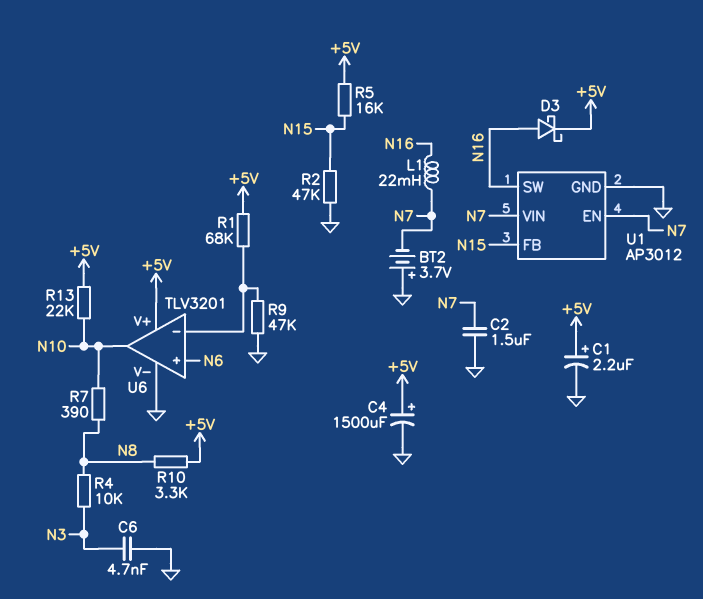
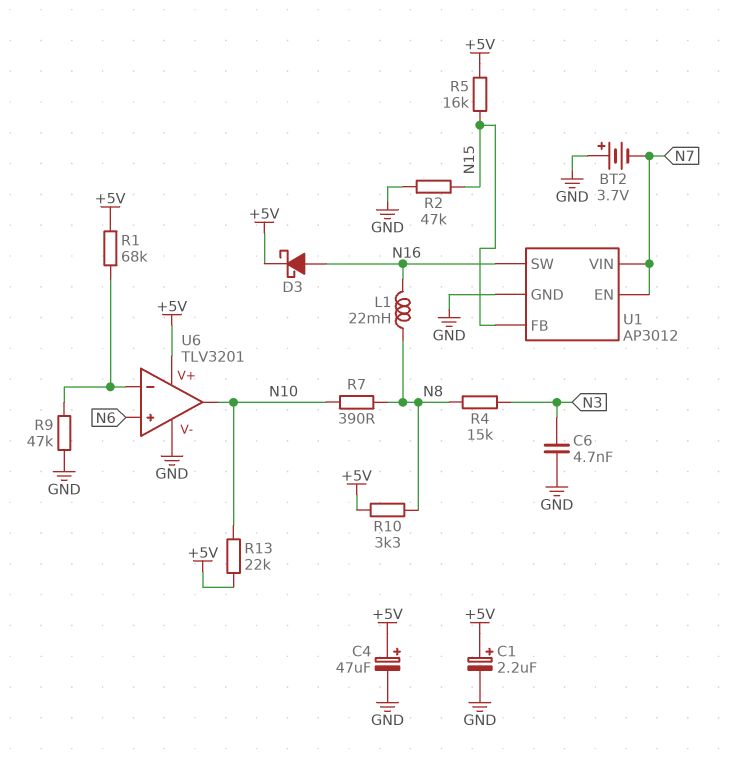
C2: 1.5uF (GND, N7) -> none
C4: 1500uF (plus +5V, minus GND) -> 47uF (plus +5V, minus GND)
L1: 22mH (N7, N16) -> 22mH (N8, N16)
R4: 10k (N3, N8) -> 15k (N3, N8)

